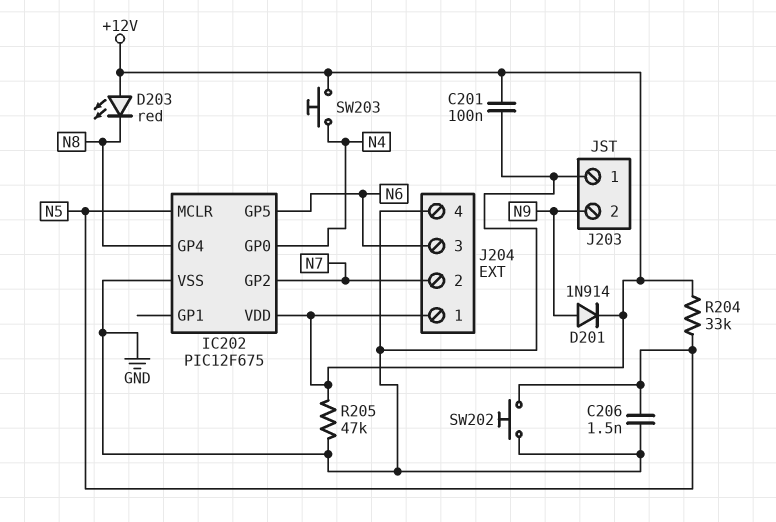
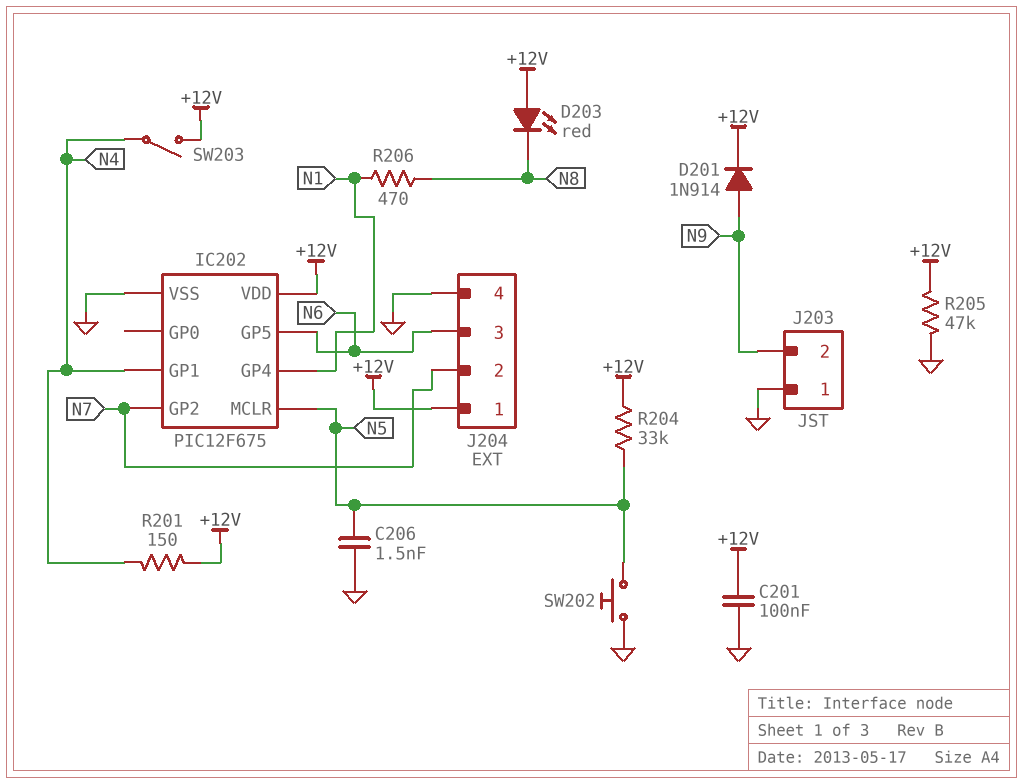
IC202 pin GP0: N4 -> none
IC202 pin GP1: none -> N4
IC202 pin GP4: N8 -> N1
R201: none -> 150 (+12V, N4)
R206: none -> 470 (N1, N8)
SW203: button (+12V, N4) -> switch (+12V, N4)

